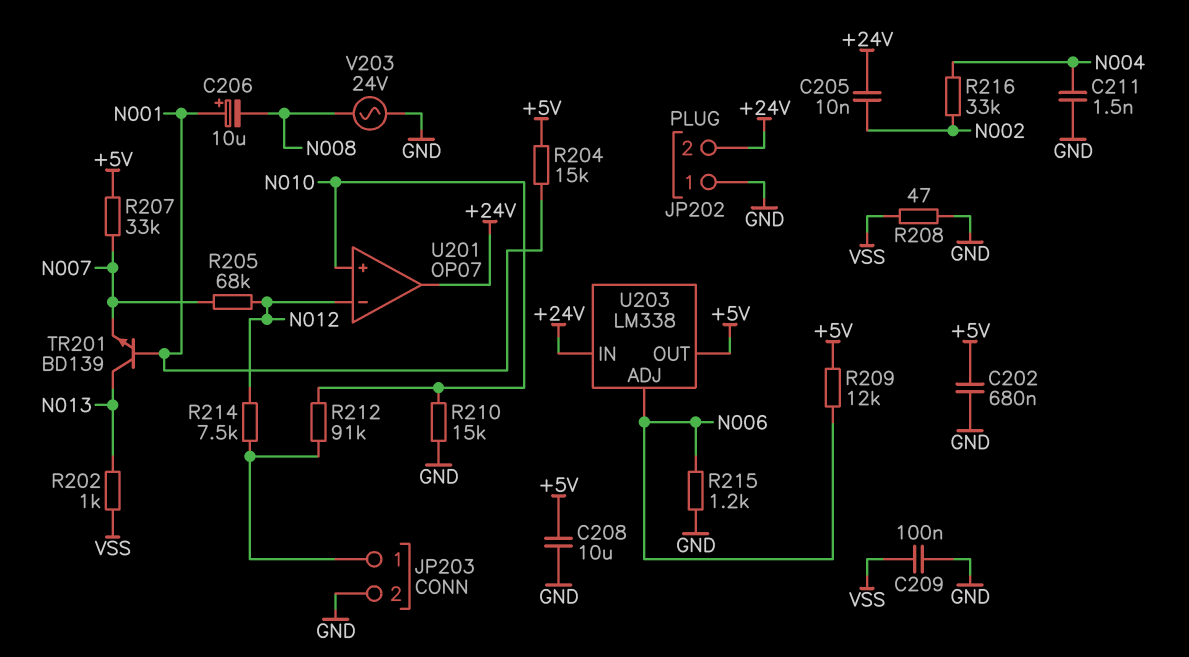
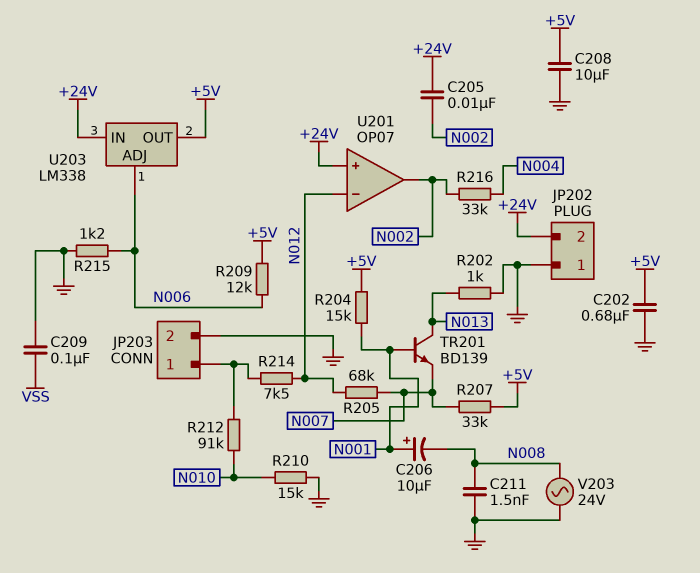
C211: 1.5nF (GND, N004) -> 1.5nF (GND, N008)
R202: 1k (N013, VSS) -> 1k (GND, N013)
R208: 47 (GND, VSS) -> none
U201 pin in+: N010 -> +24V
U201 pin out: +24V -> N002

